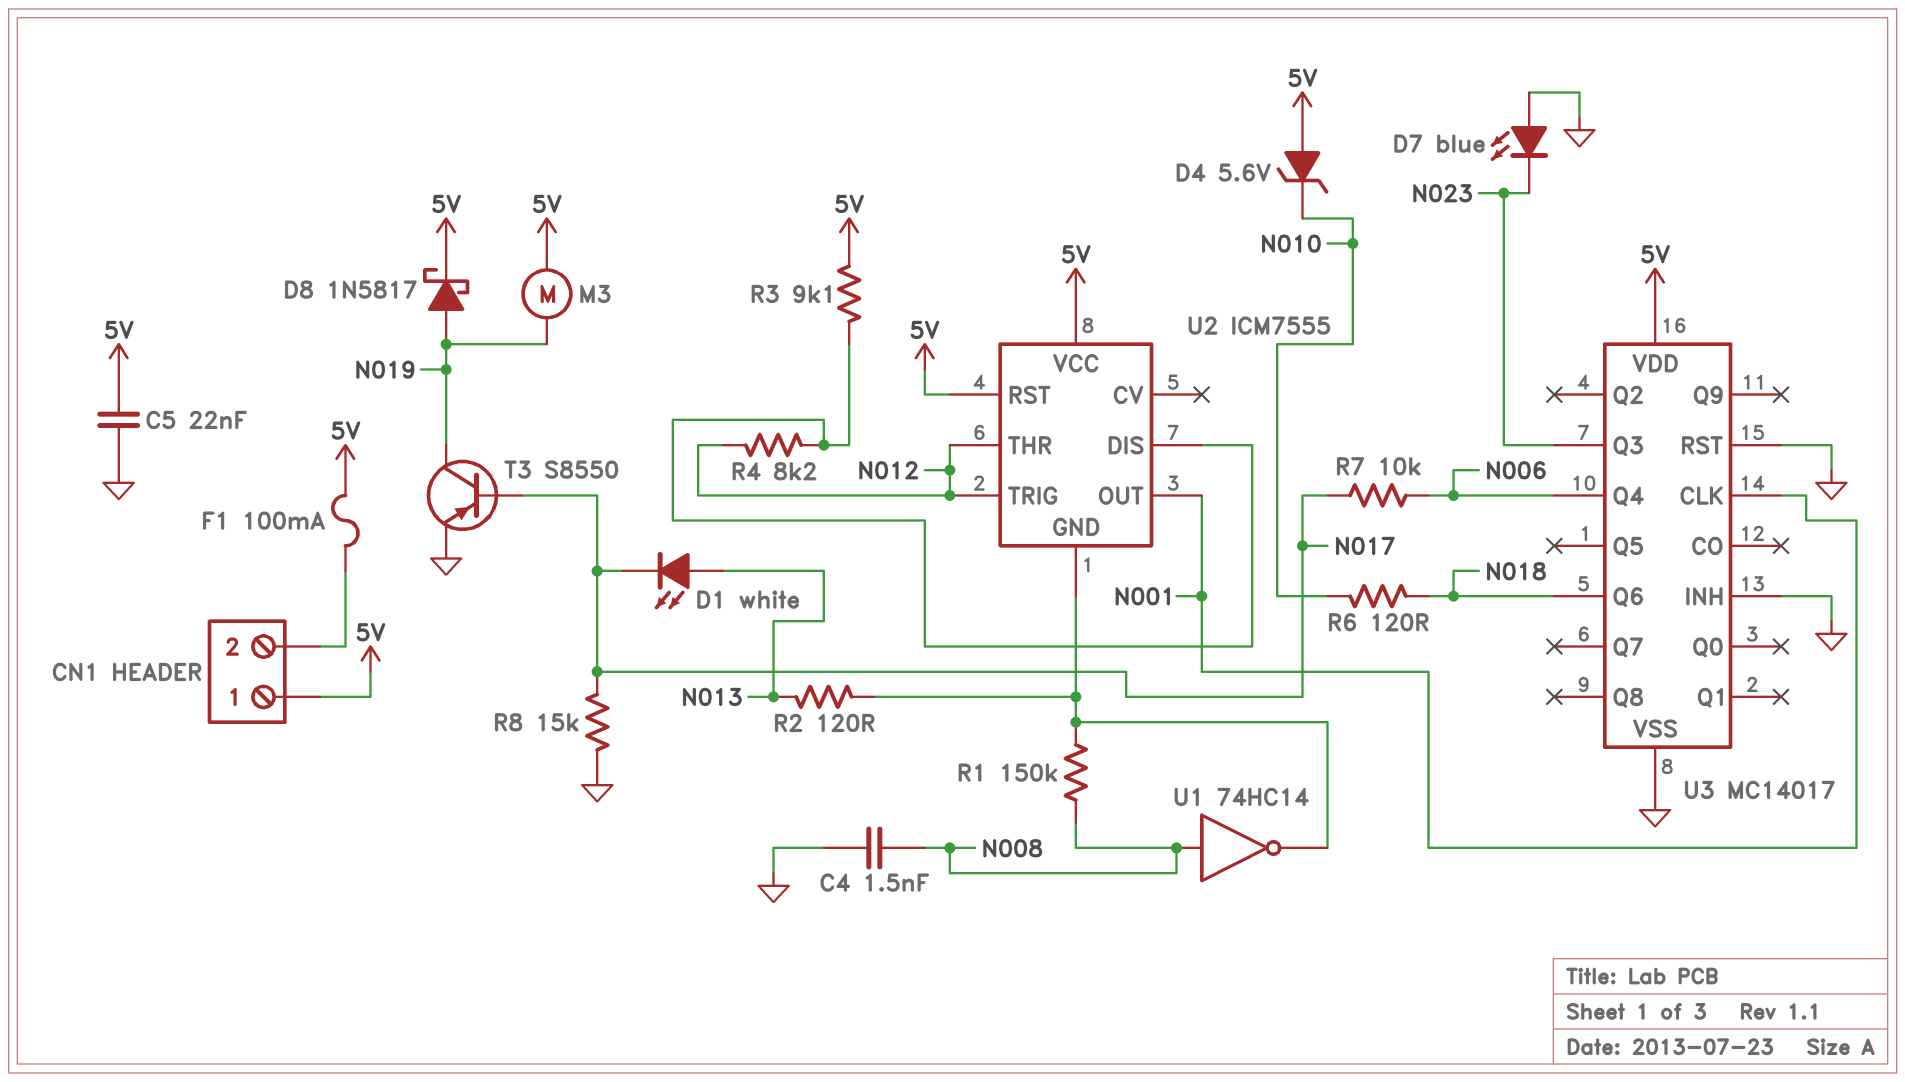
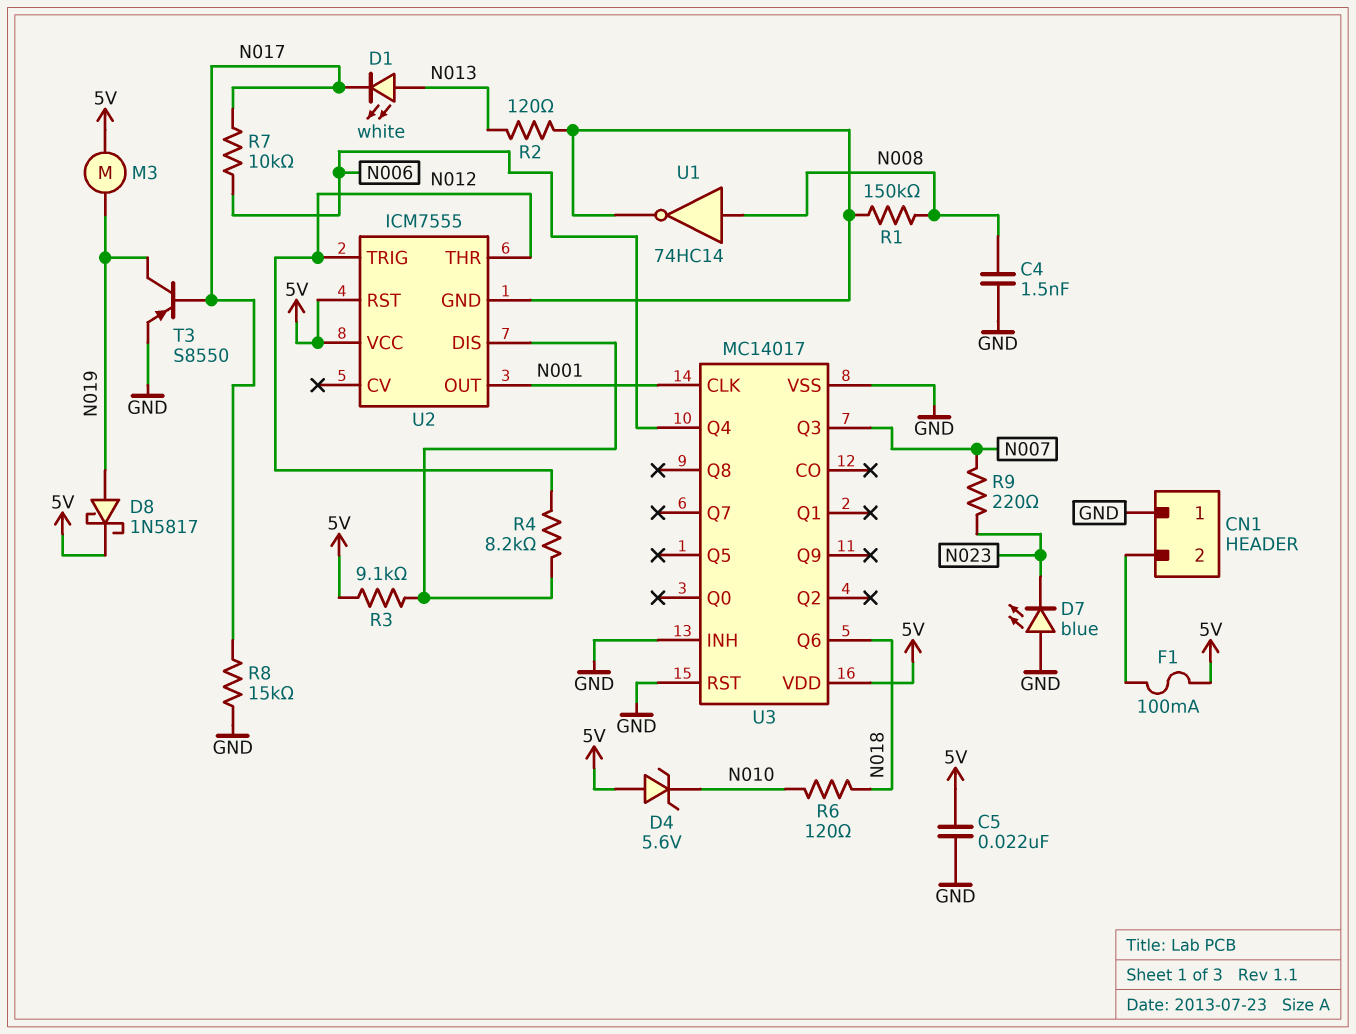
CN1 pin 1: 5V -> GND
R9: none -> 220 (N007, N023)
U3 pin Q3: N023 -> N007

